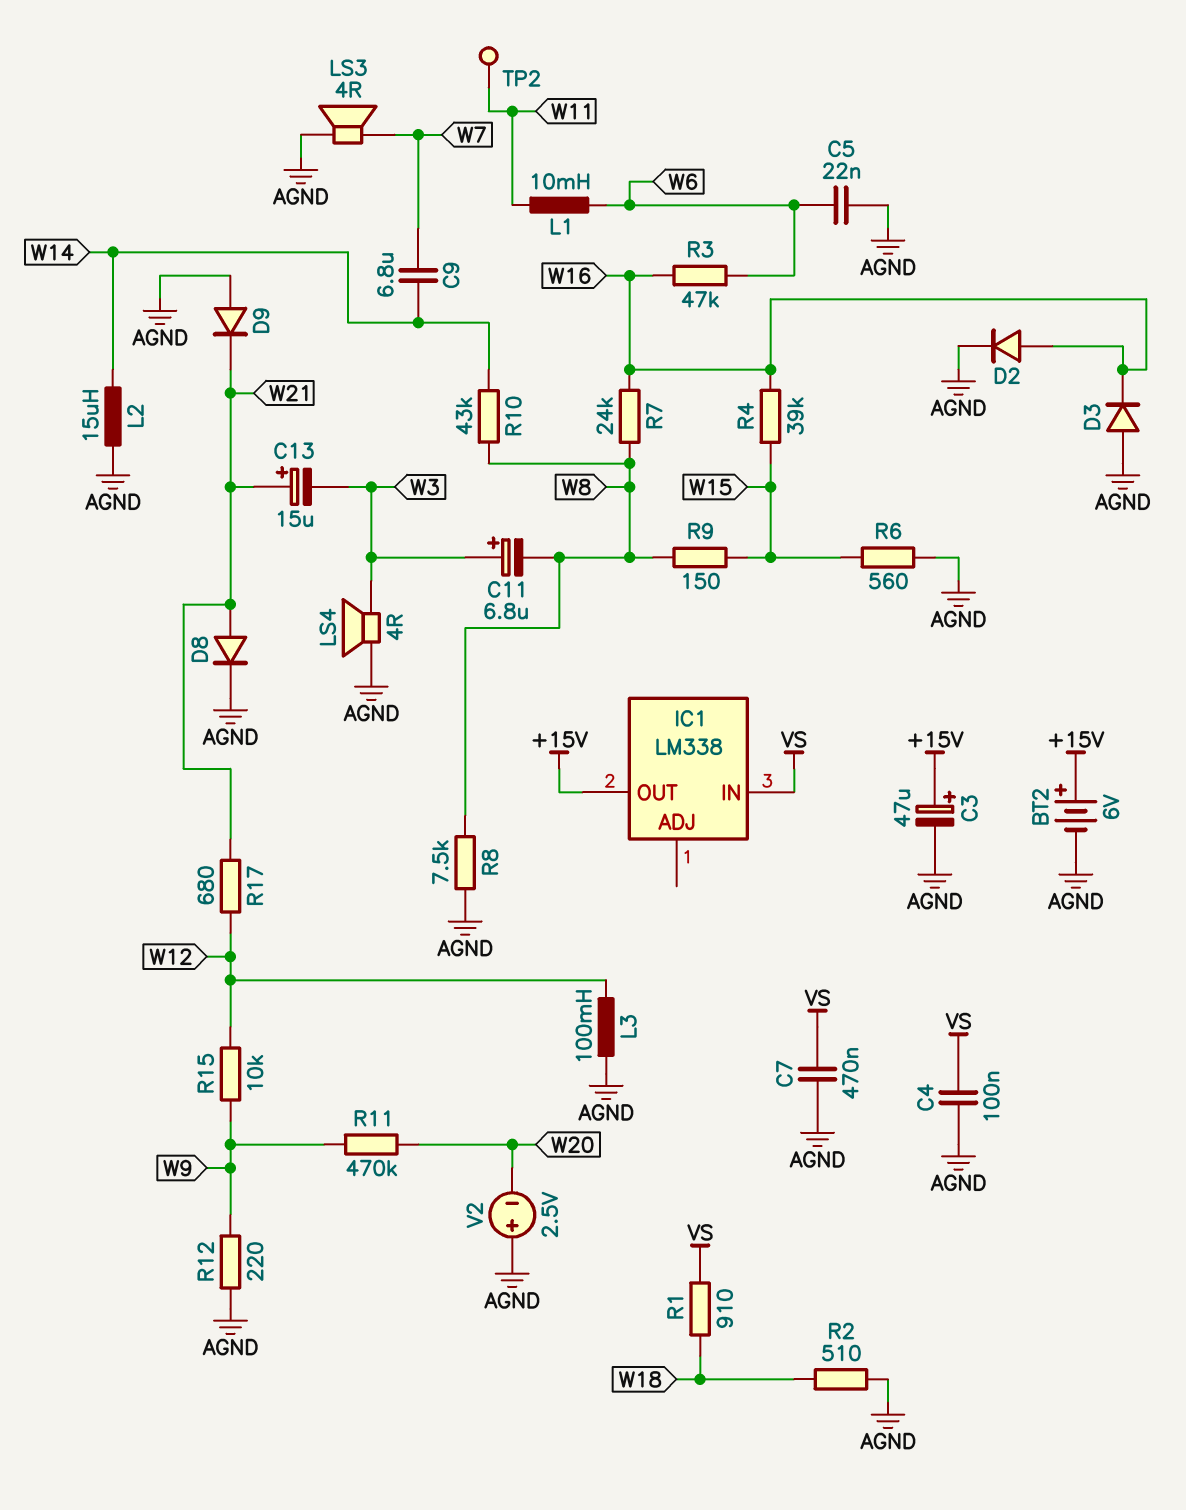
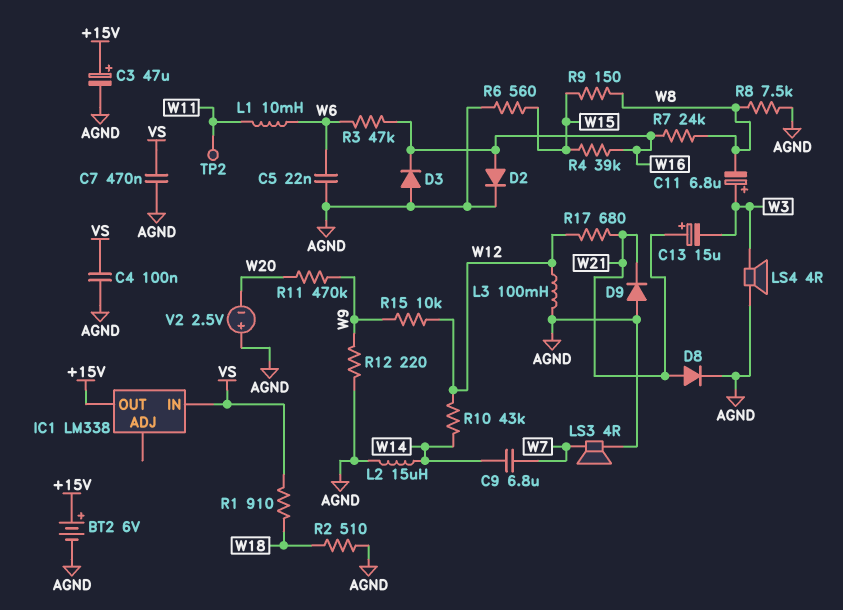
R10: 43k (W8, W14) -> 43k (W12, W14)

